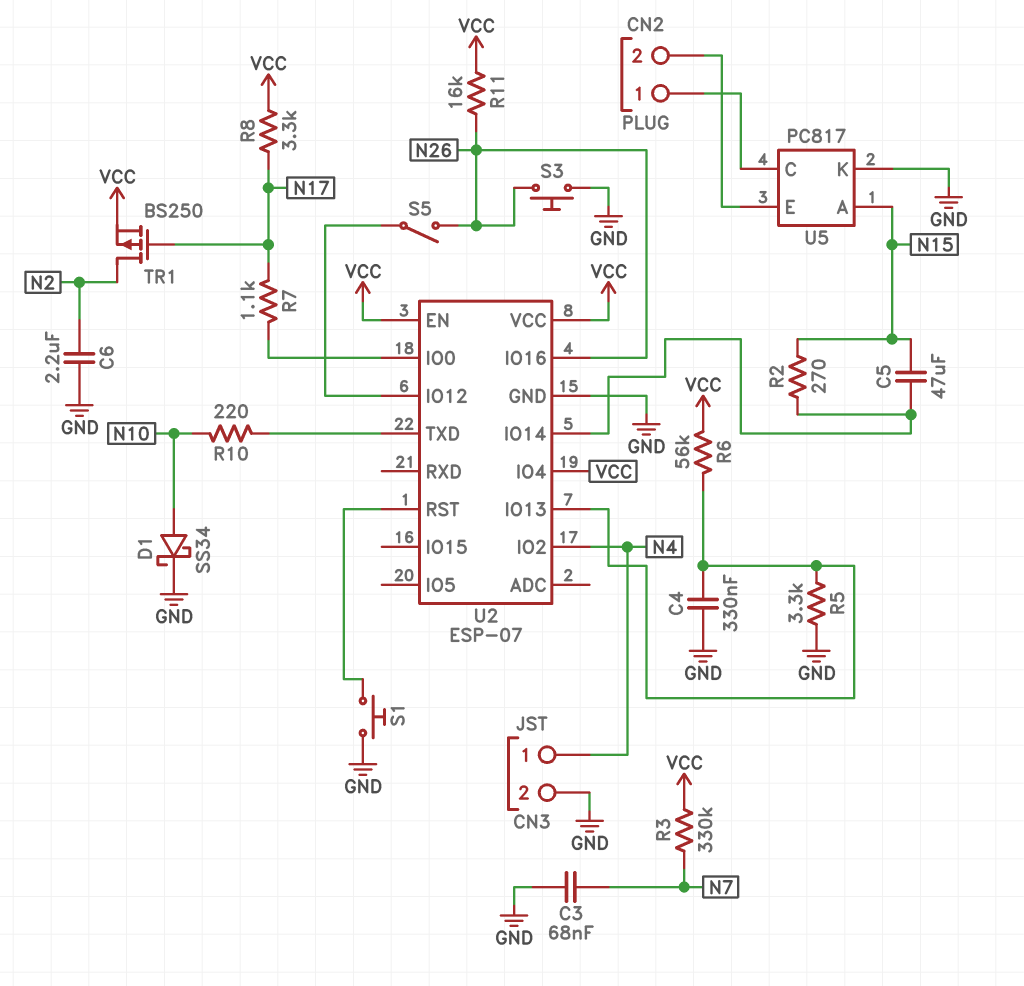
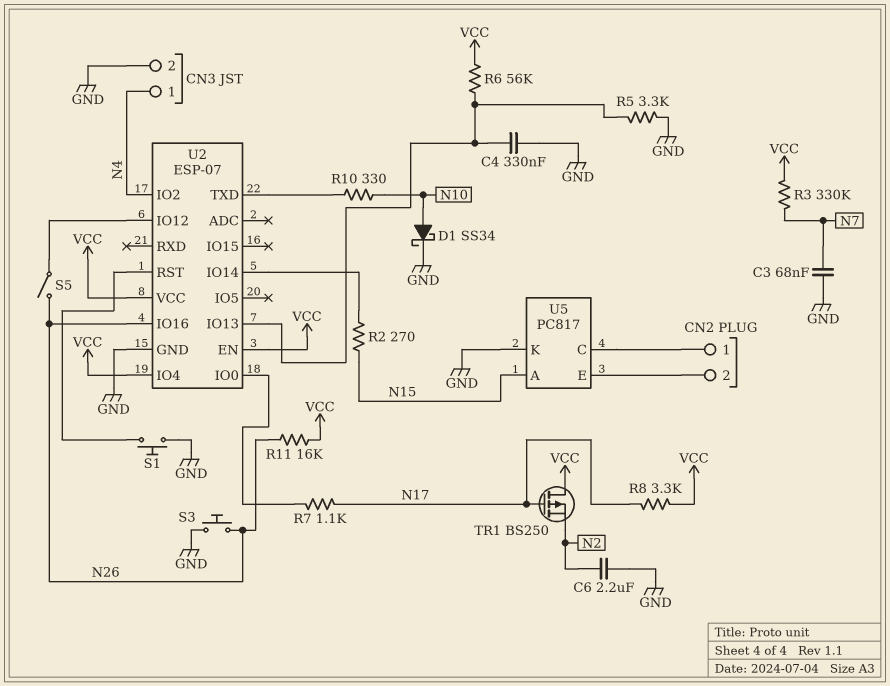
C5: 47uF (N15, U2/IO14) -> none
R10: 220 (N10, U2/TXD) -> 330 (N10, U2/TXD)
TR1: PMOS BS250 (G N17, D N2, S VCC) -> PMOS BS250 (G N17, D VCC, S N2)

